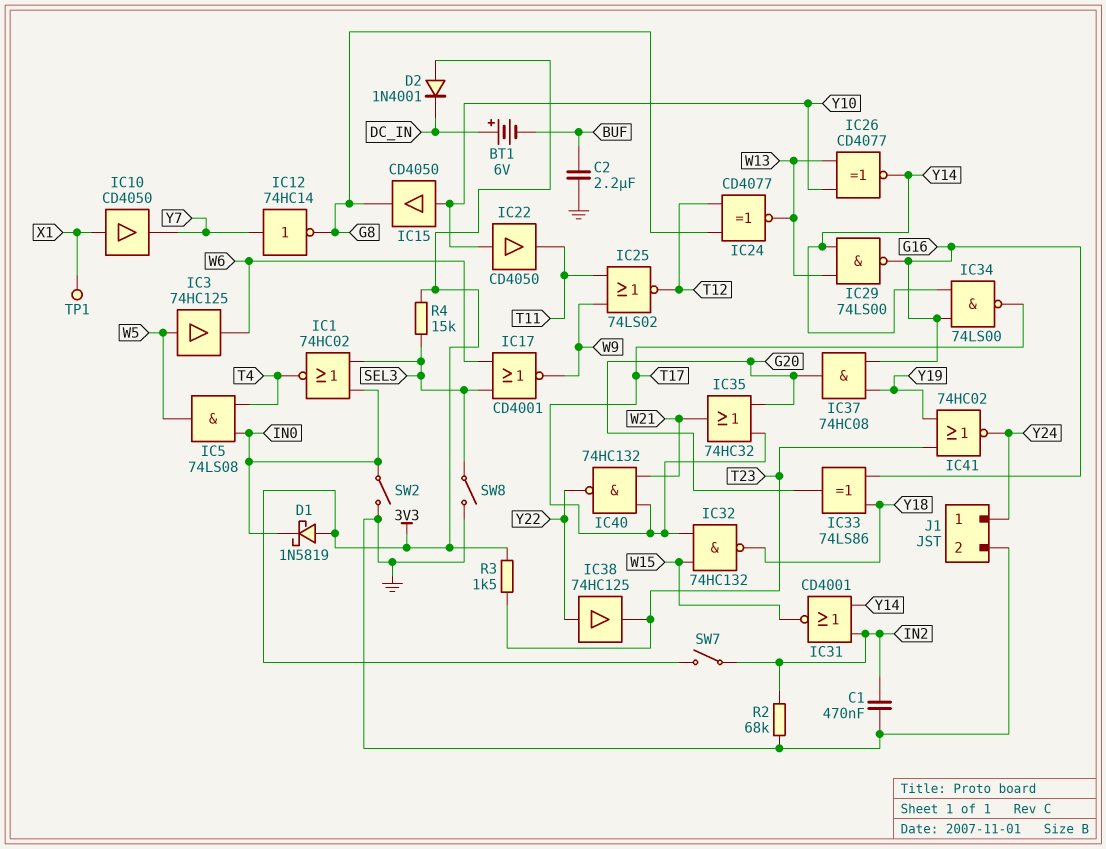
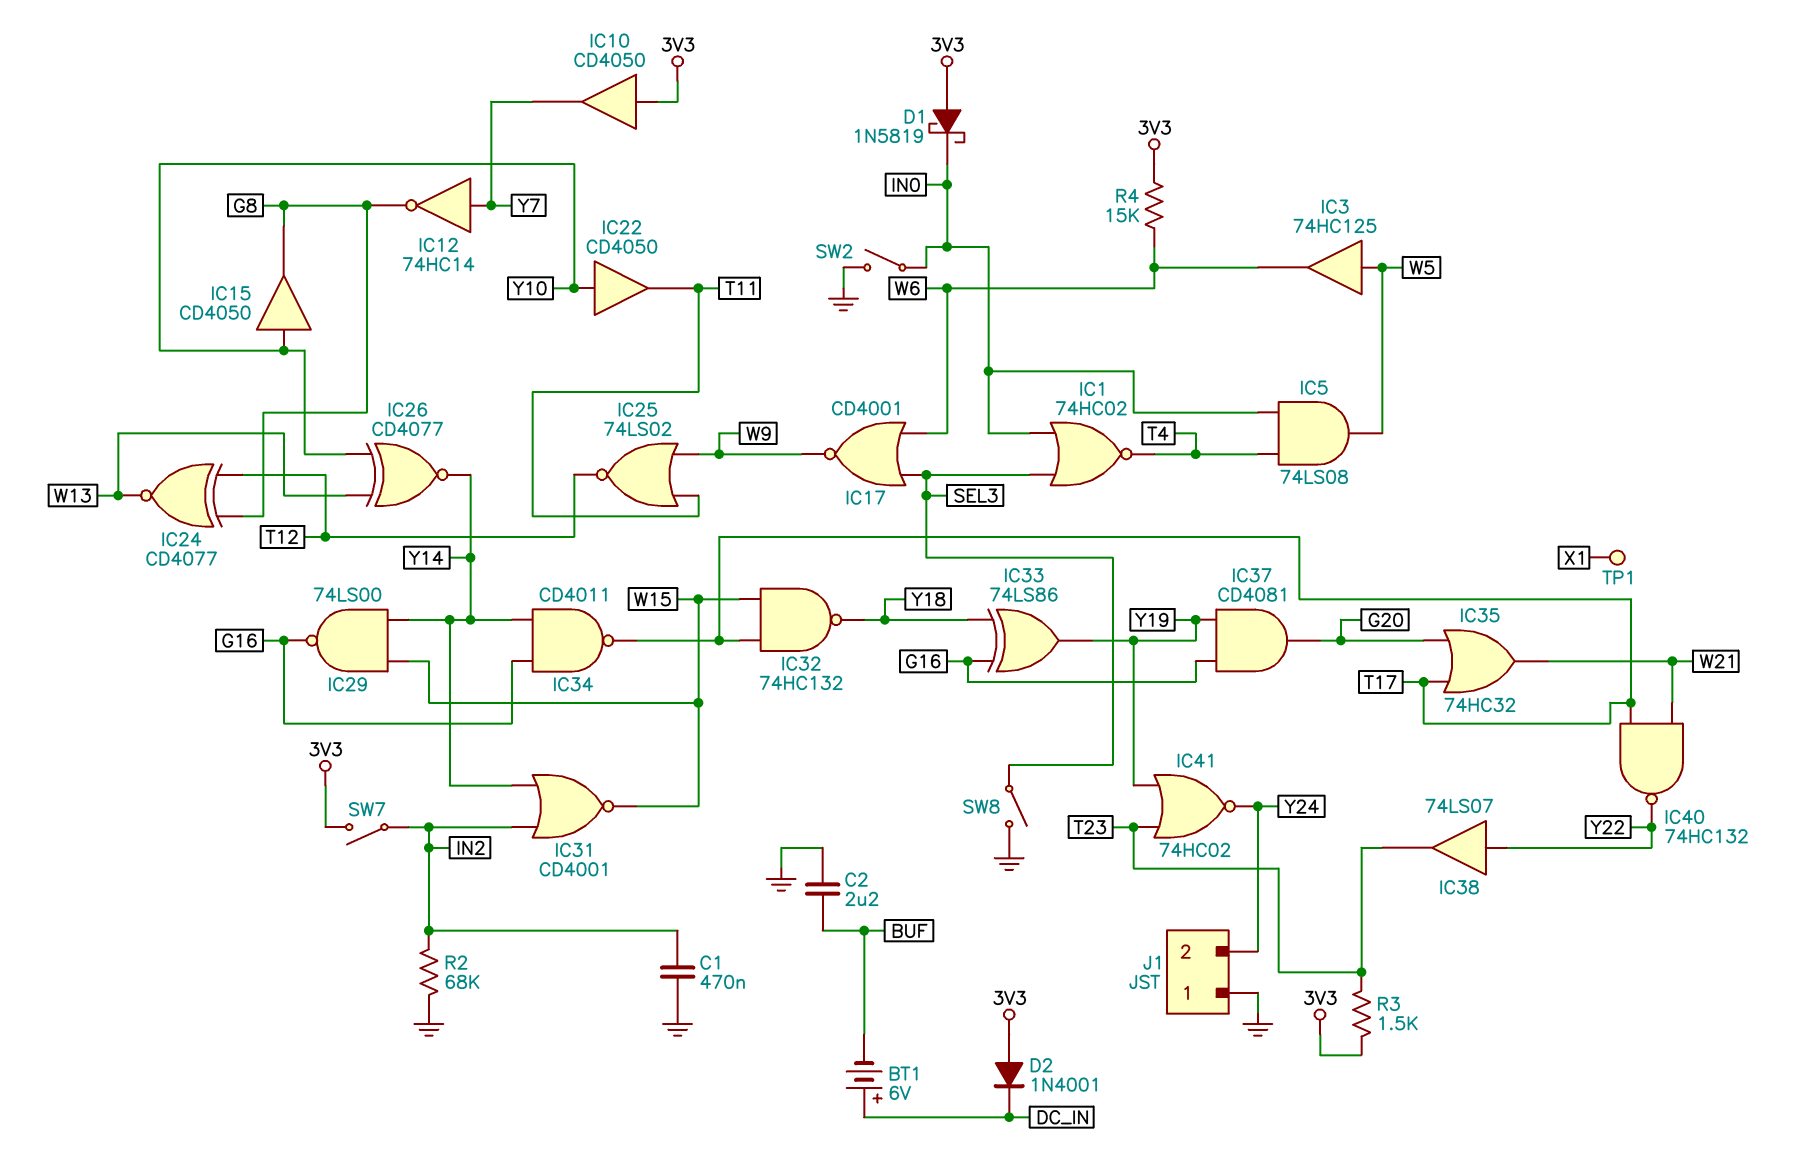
IC10: buffer CD4050 (in X1, out Y7) -> buffer CD4050 (in 3V3, out Y7)
IC29: NAND 74LS00 (in W13, in Y14, out G16) -> NAND 74LS00 (in W15, in Y14, out G16)
IC33: XOR 74LS86 (in G16, in Y18, out G20) -> XOR 74LS86 (in G16, in Y18, out Y19)
IC34: NAND 74LS00 (in G16, in Y14, out T17) -> NAND CD4011 (in G16, in Y14, out T17)
IC37: AND 74HC08 (in G16, in Y19, out G20) -> AND CD4081 (in G16, in Y19, out G20)
IC38: buffer 74HC125 (in Y22, out T23) -> buffer 74LS07 (in Y22, out T23)
J1 pin 1: Y24 -> GND
J1 pin 2: GND -> Y24
R4: 15k (3V3, SEL3) -> 15k (3V3, W6)

